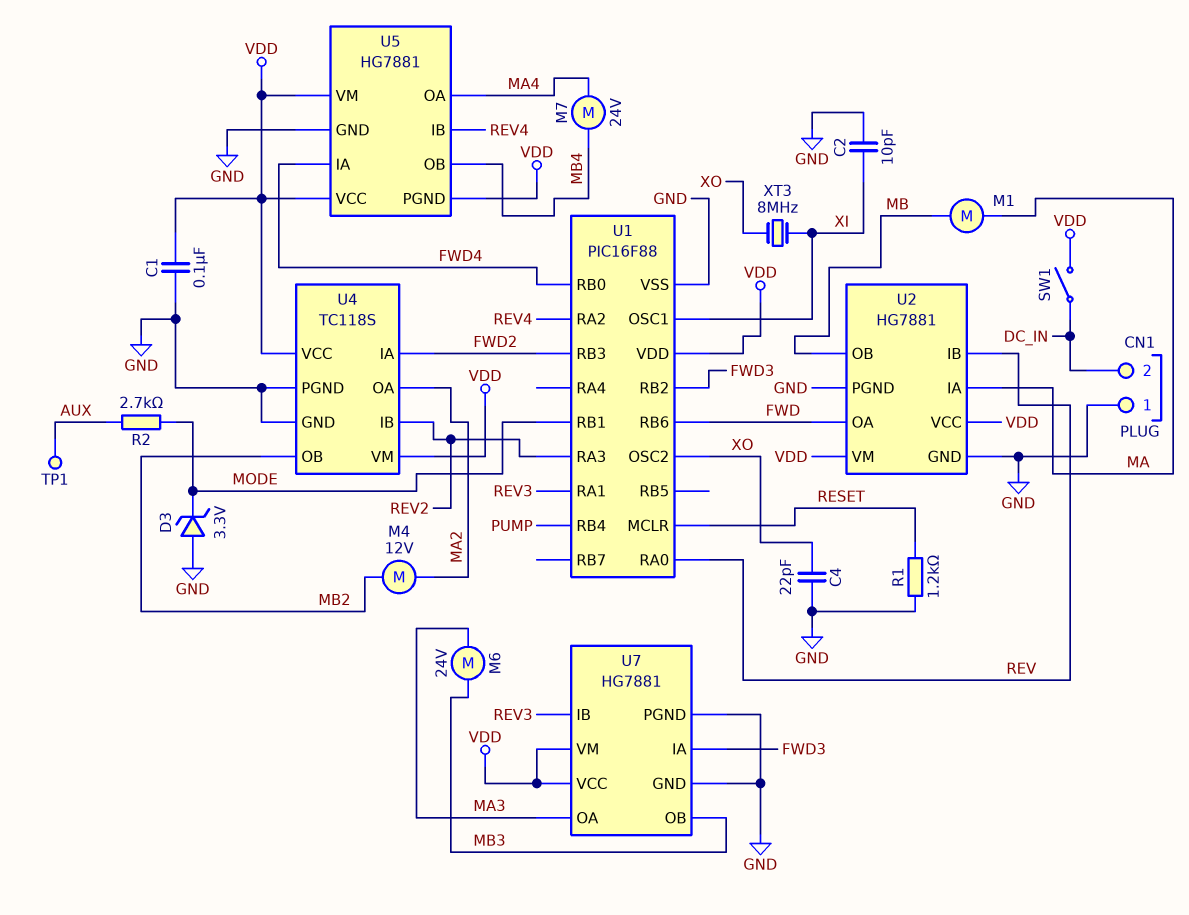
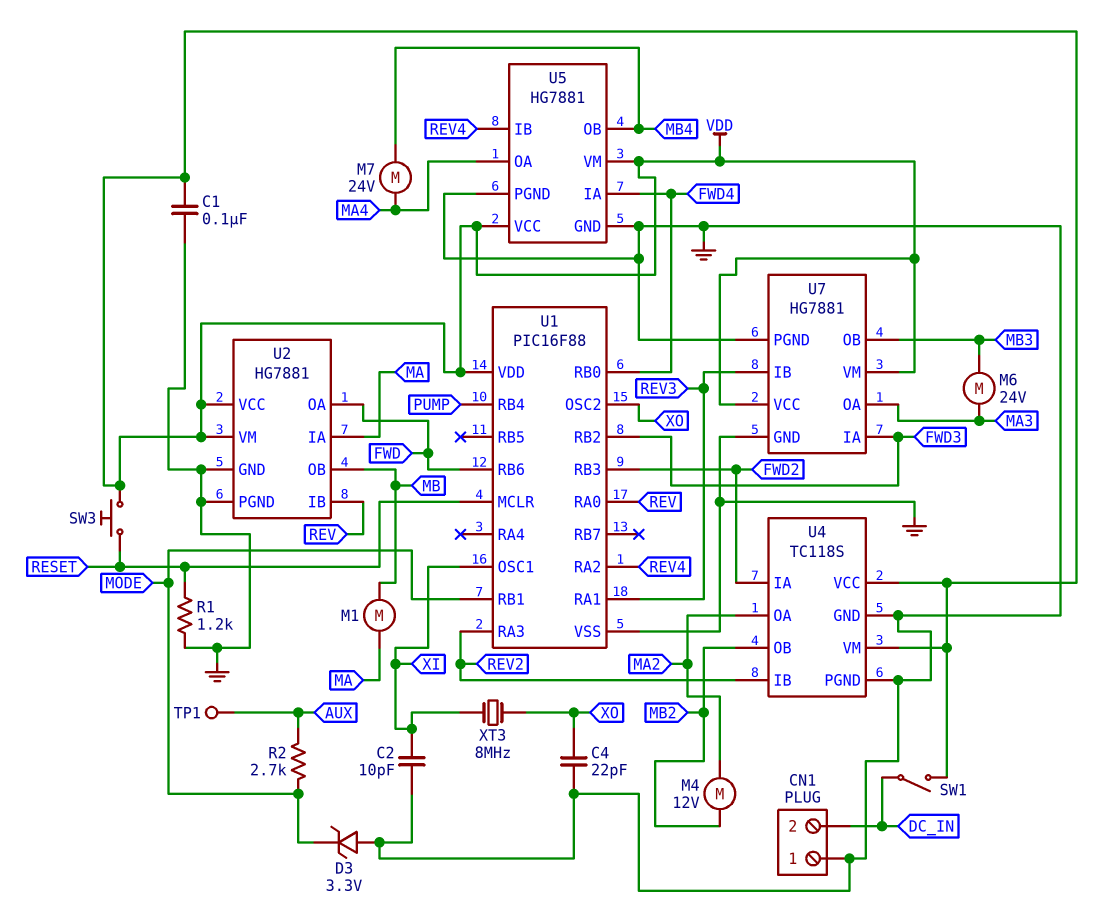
SW3: none -> button (RESET, VDD)
U5 pin PGND: VDD -> GND

